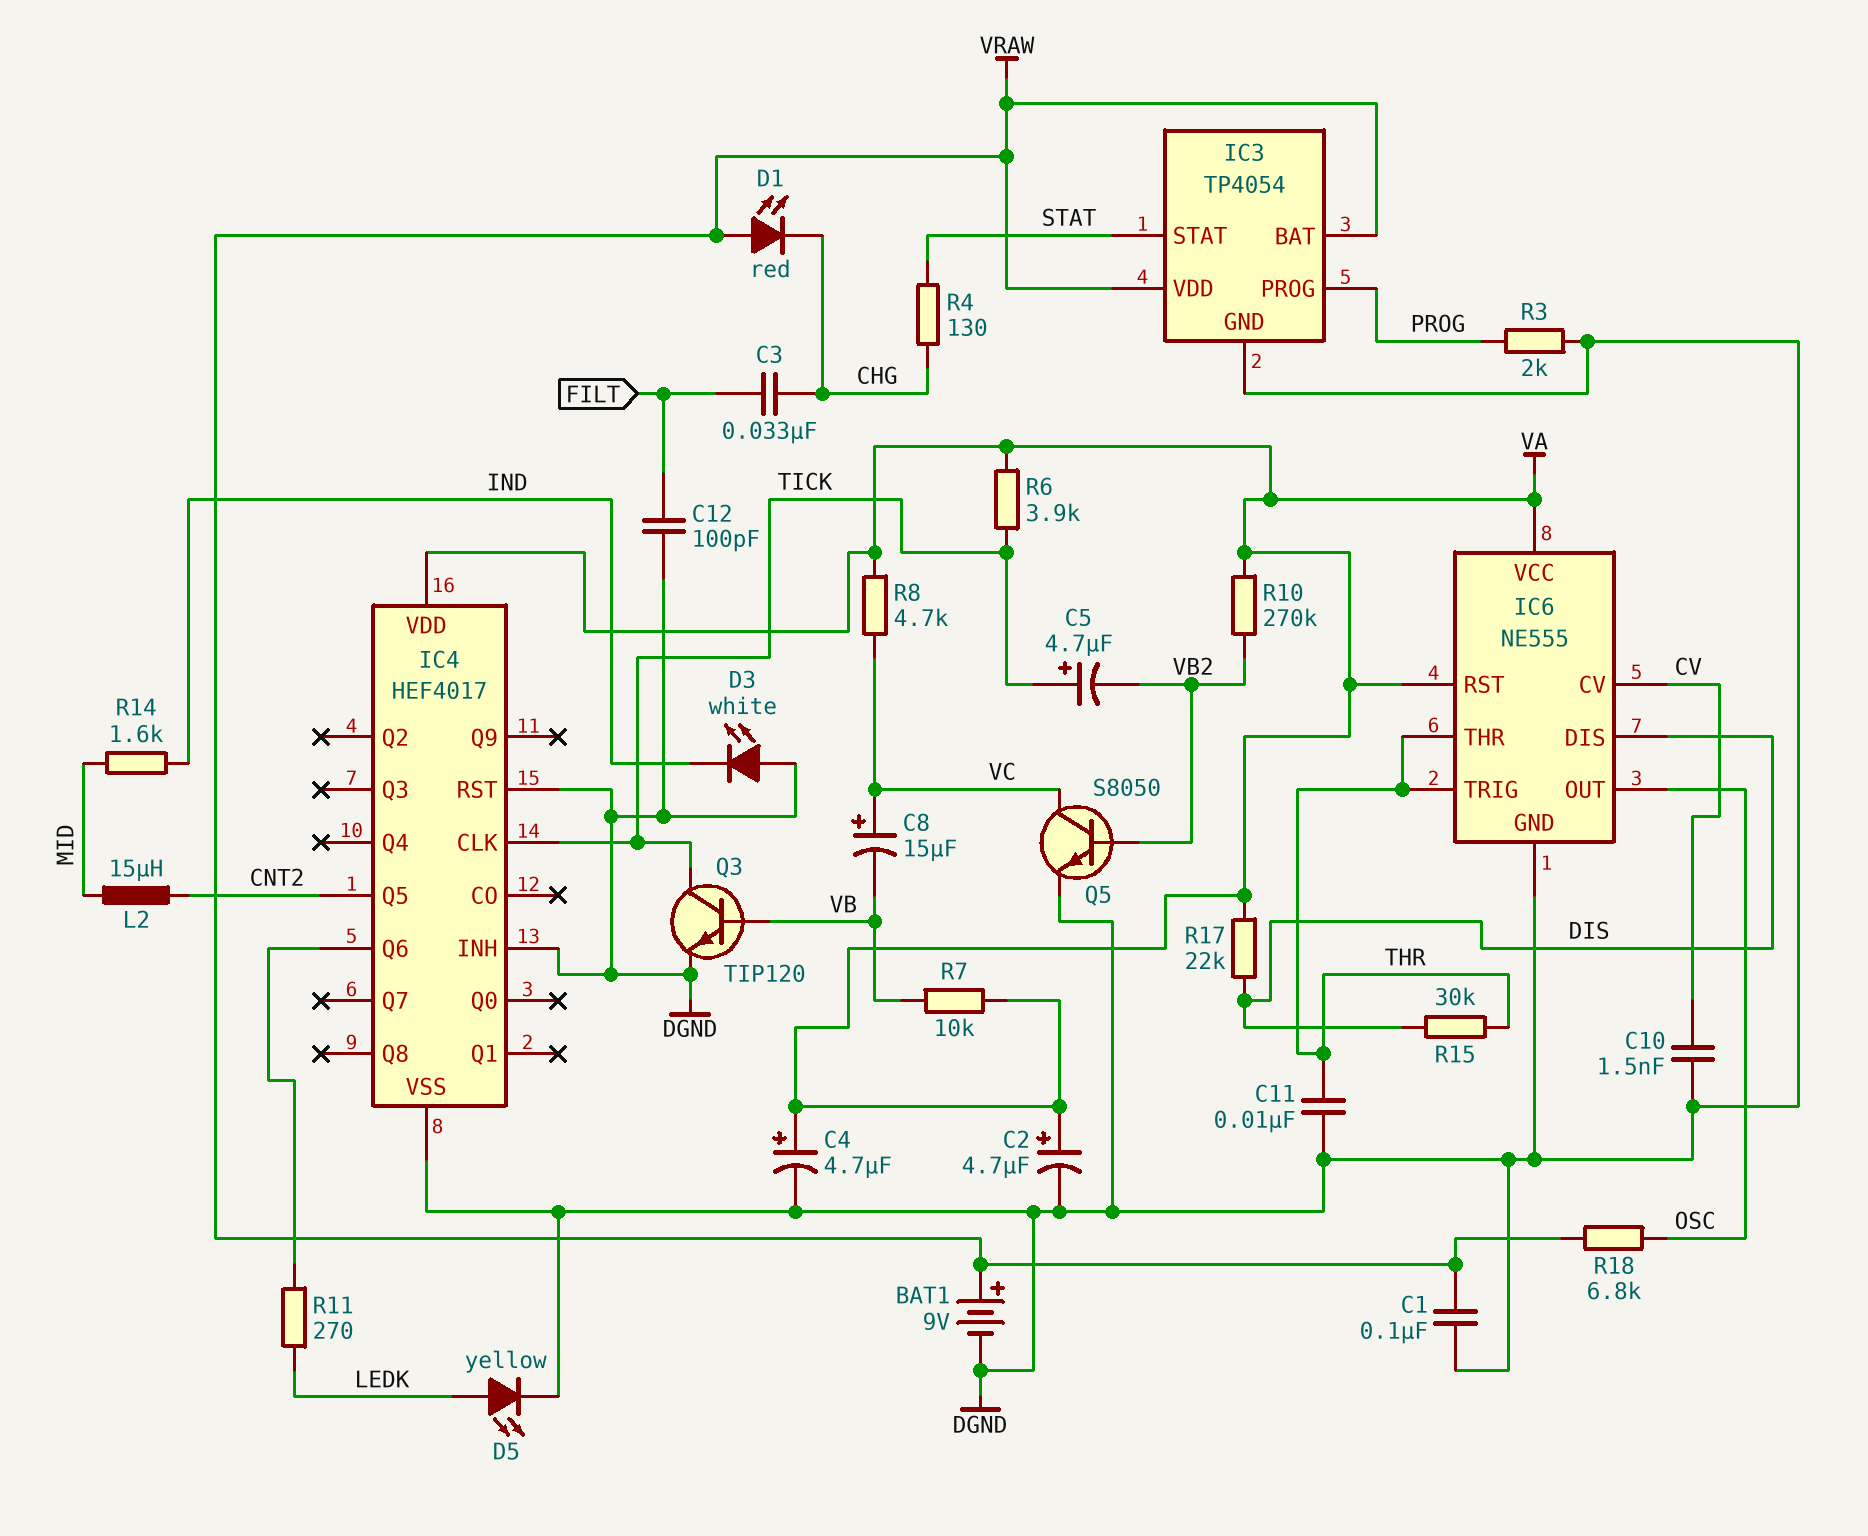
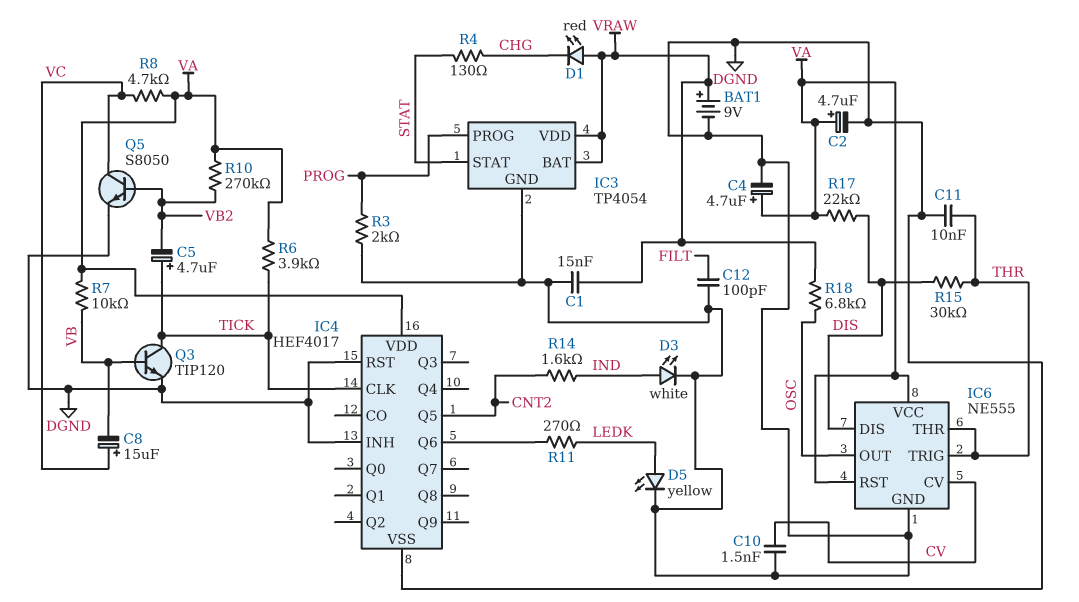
C1: 100nF (DGND, VRAW) -> 15nF (DGND, VRAW)
C3: 33nF (CHG, FILT) -> none
D3: LED white (A DGND, K IND) -> LED white (A IND, K DGND)
L2: 15uH (CNT2, MID) -> none
R14: 1.6k (IND, MID) -> 1.6k (CNT2, IND)

